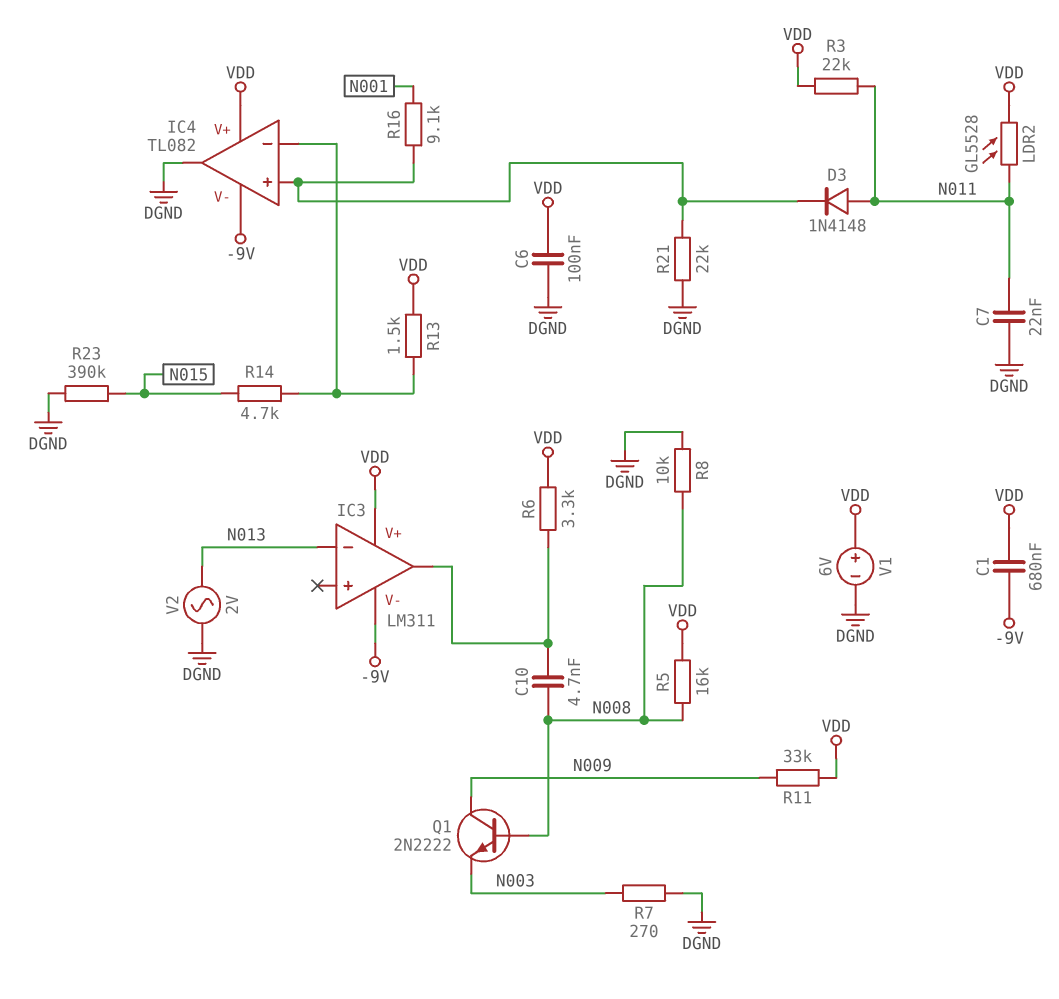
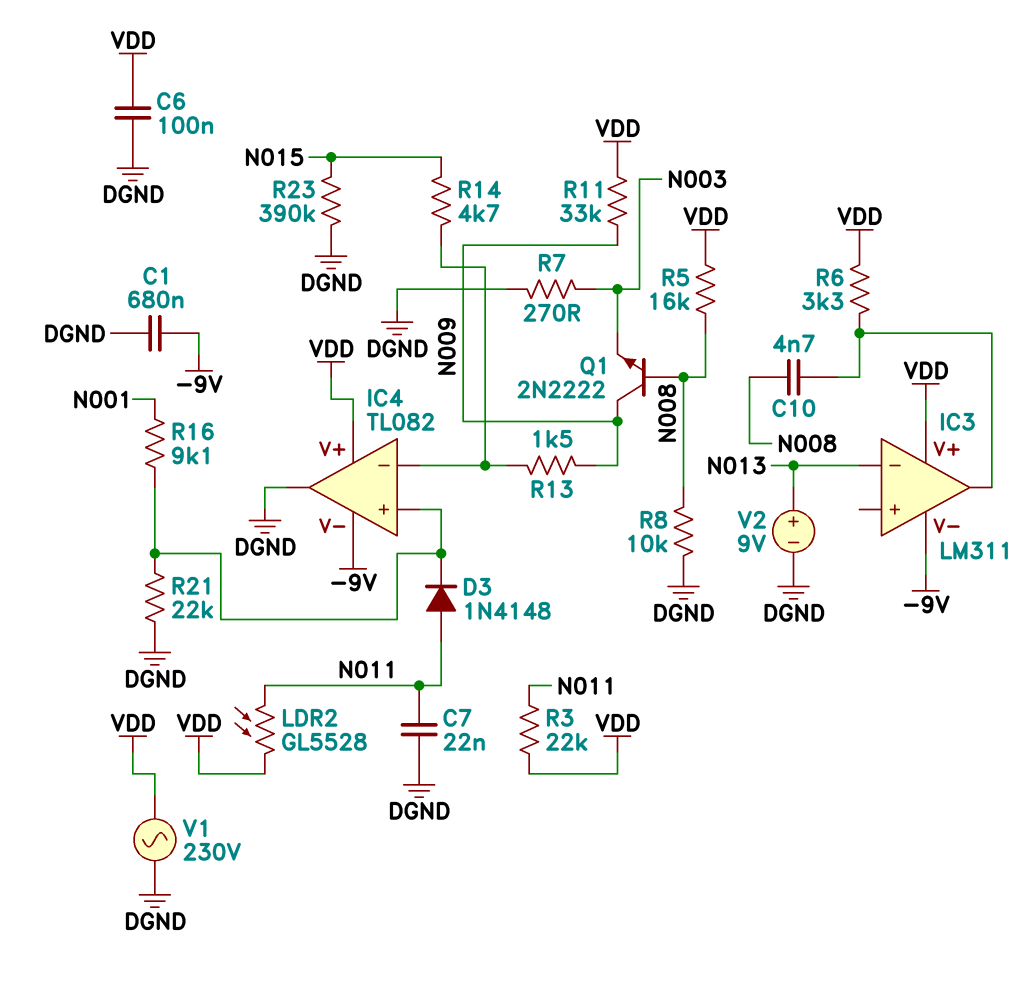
C1: 680nF (-9V, VDD) -> 680nF (-9V, DGND)
R13: 1.5k (IC4/in-, VDD) -> 1.5k (IC4/in-, N009)
V1: 6V (plus VDD, minus DGND) -> AC 230V (DGND, VDD)
V2: AC 2V (DGND, N013) -> 9V (plus N013, minus DGND)

